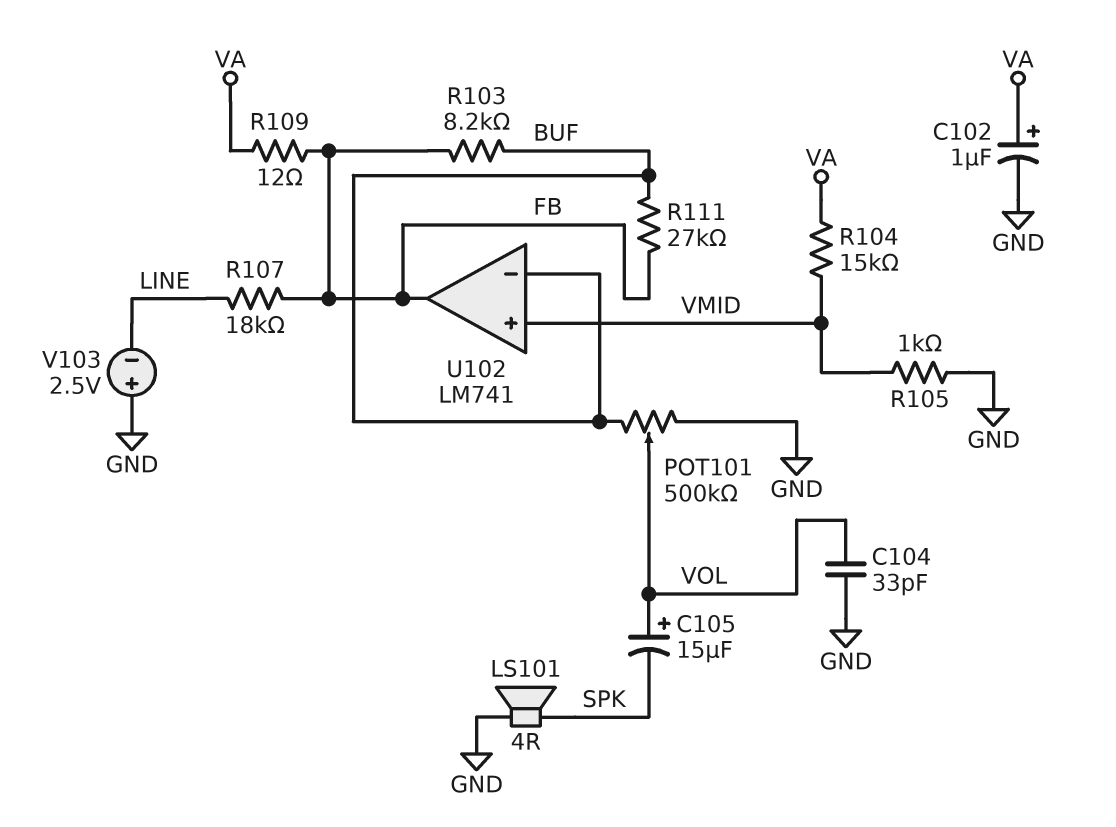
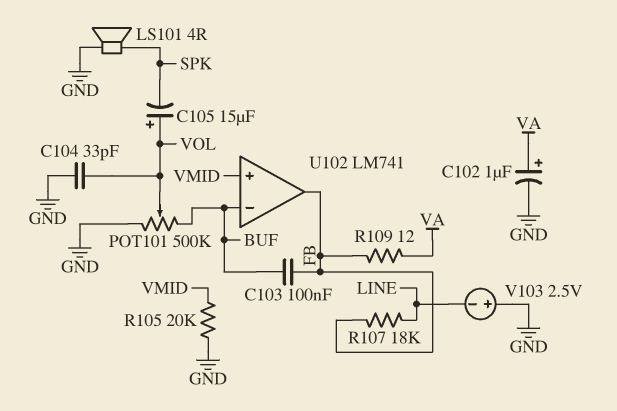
C103: none -> 100nF (BUF, FB)
R103: 8.2k (BUF, FB) -> none
R104: 15k (VA, VMID) -> none
R105: 1k (GND, VMID) -> 20k (GND, VMID)
R111: 27k (BUF, FB) -> none

